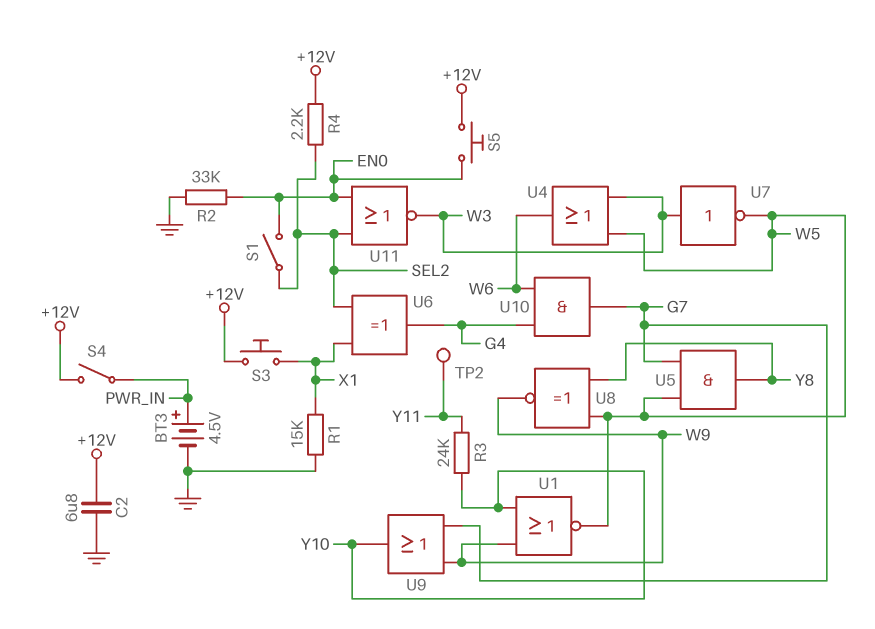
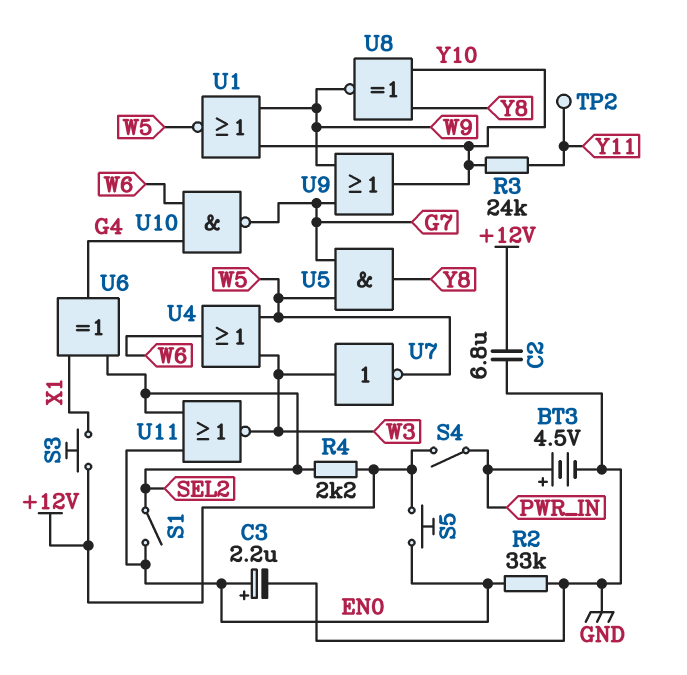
C3: none -> 2.2uF (plus EN0, minus GND)
R1: 15k (GND, X1) -> none
U8: XNOR (in W5, in Y8, out W9) -> XNOR (in Y8, in Y10, out W9)
U10: AND (in G4, in W6, out G7) -> NAND (in G4, in W6, out G7)

